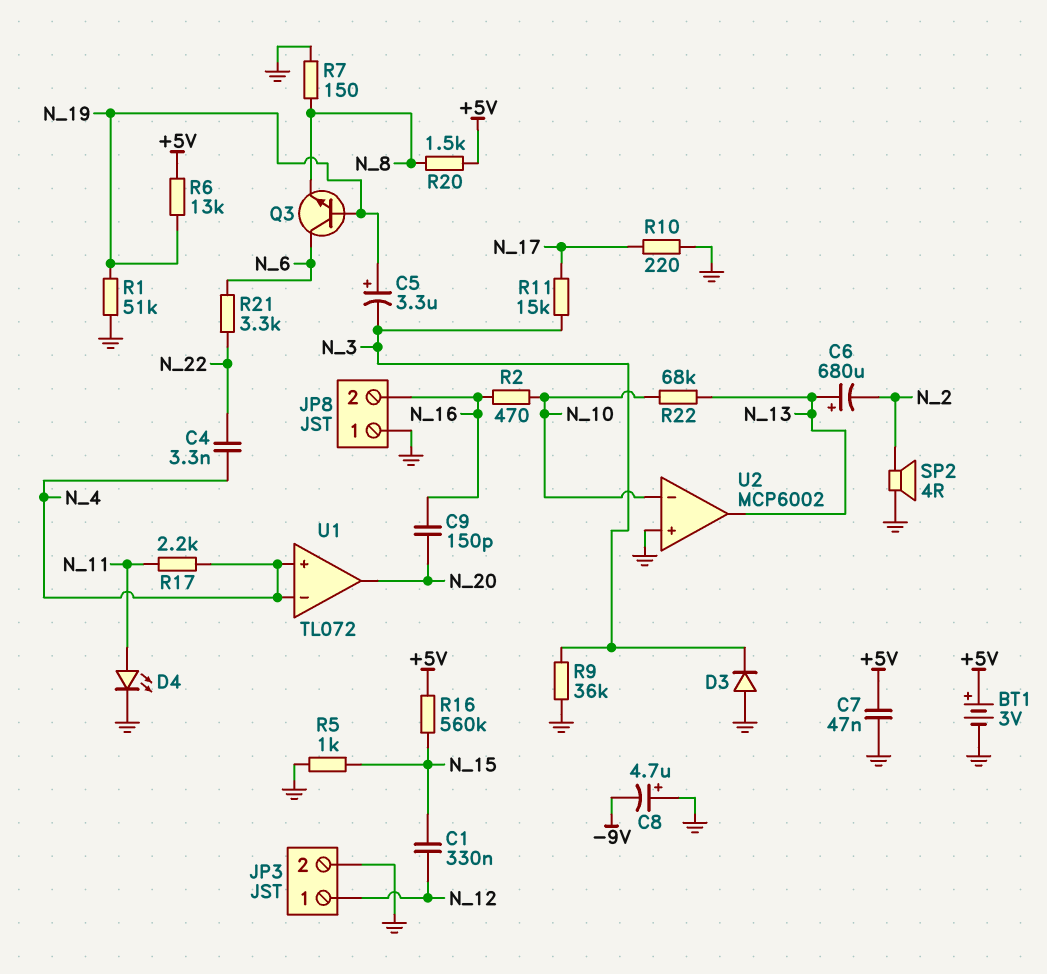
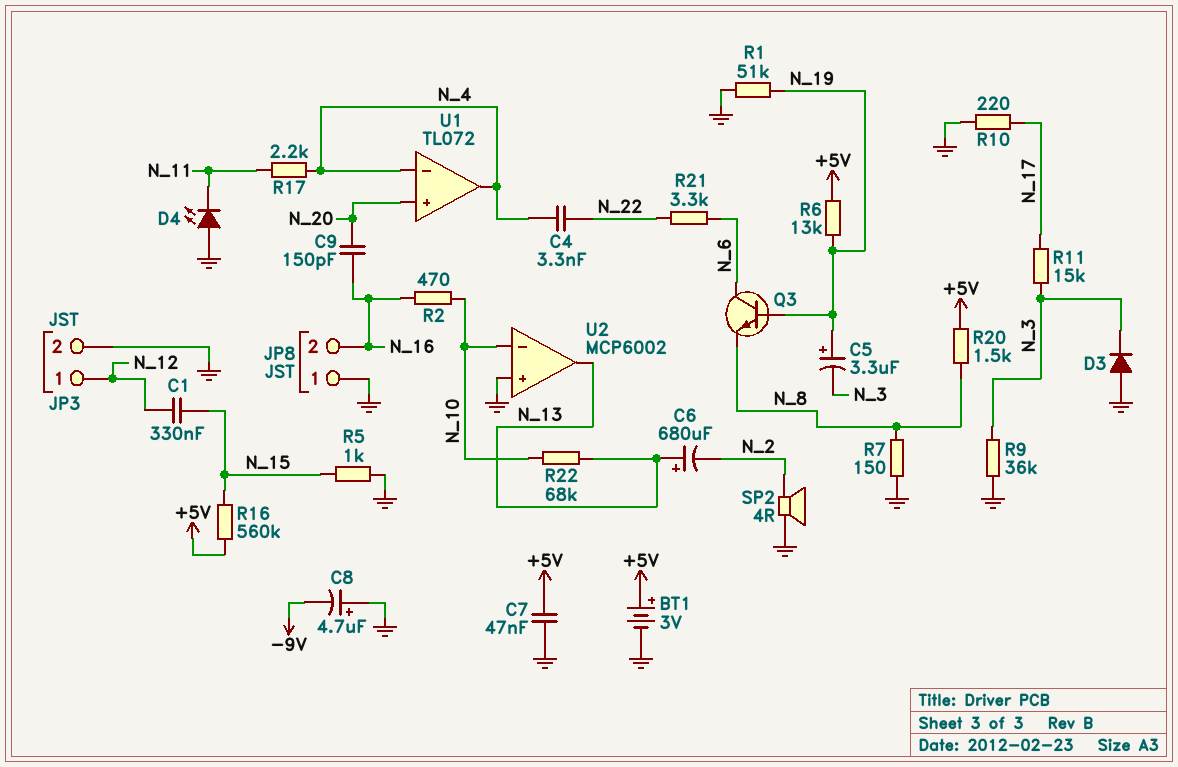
D4: LED (A N_11, K GND) -> LED (A GND, K N_11)
U1 pin in+: N_4 -> N_20
U1 pin out: N_20 -> N_4

